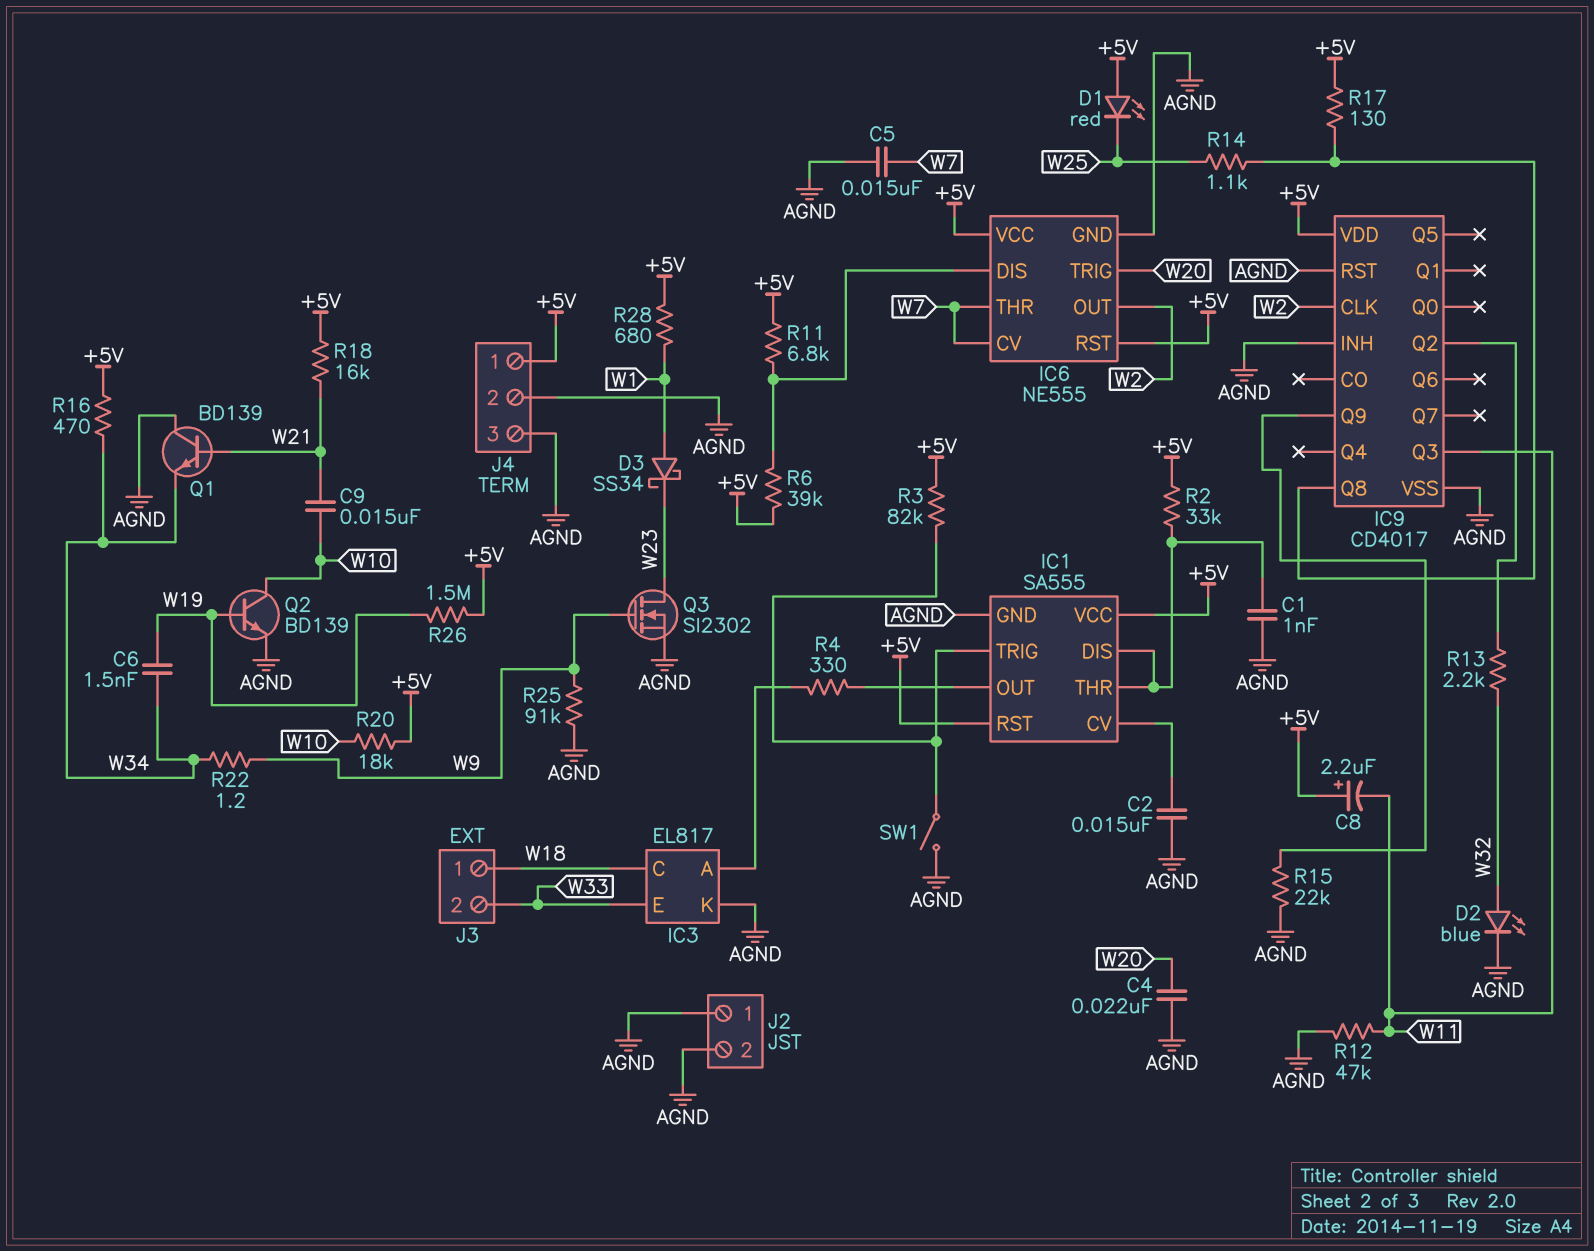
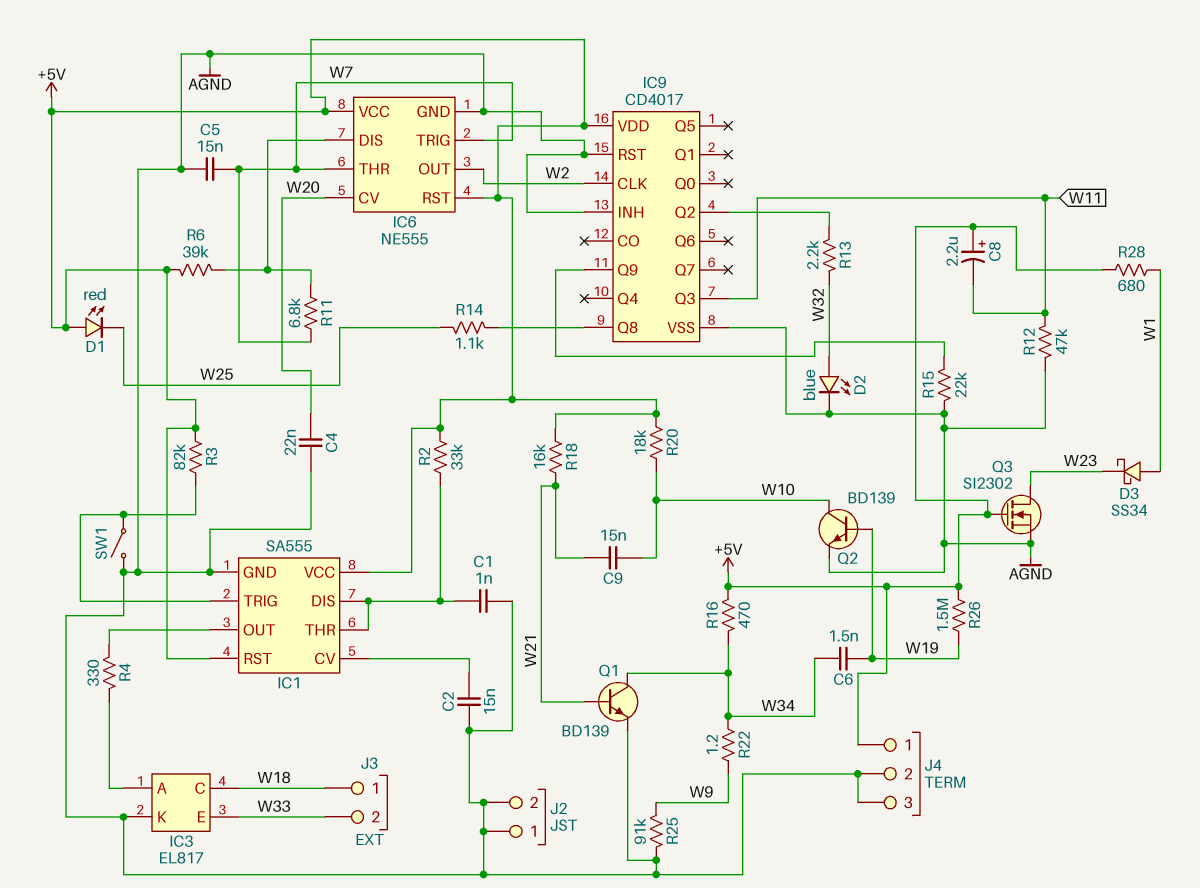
IC6 pin CV: W7 -> W20
IC6 pin TRIG: W20 -> W7
Q1: NPN BD139 (B W21, C AGND, E W34) -> NPN BD139 (B W21, C W34, E AGND)
Q3: NMOS SI2302 (G W9, D W23, S AGND) -> NMOS SI2302 (G +5V, D W23, S AGND)
R11: 6.8k (+5V, IC6/DIS) -> 6.8k (IC6/DIS, W7)
R17: 130 (+5V, IC9/Q8) -> none

